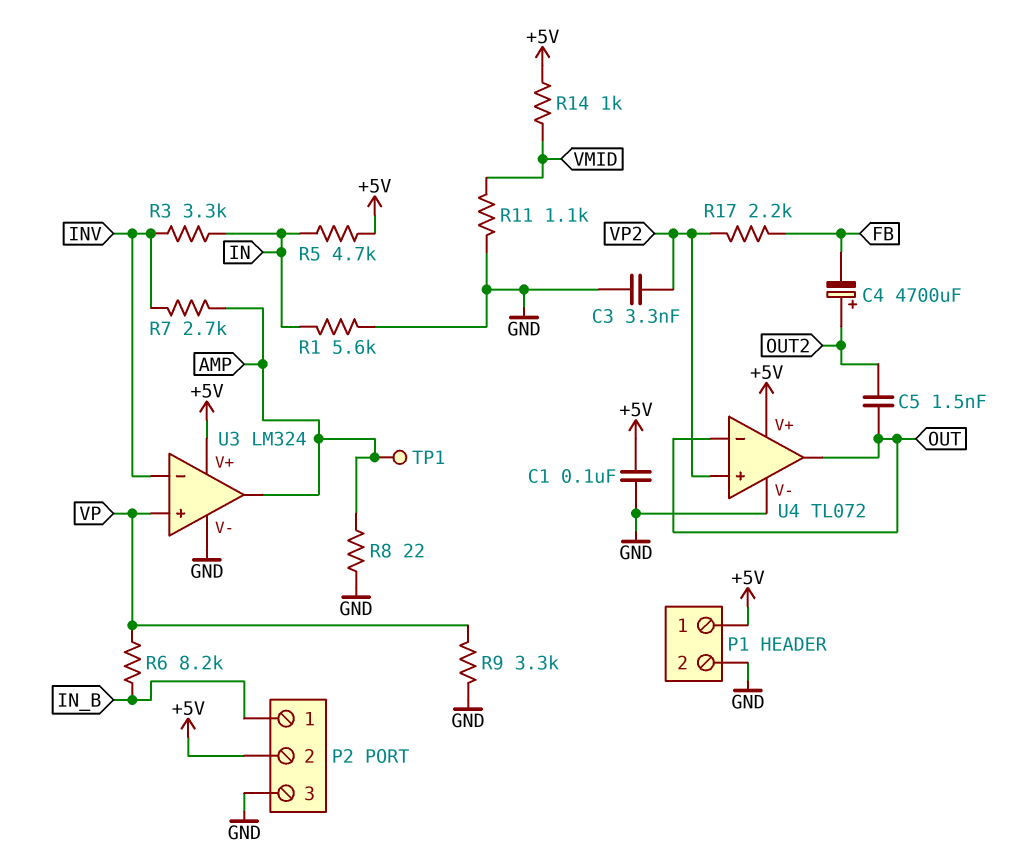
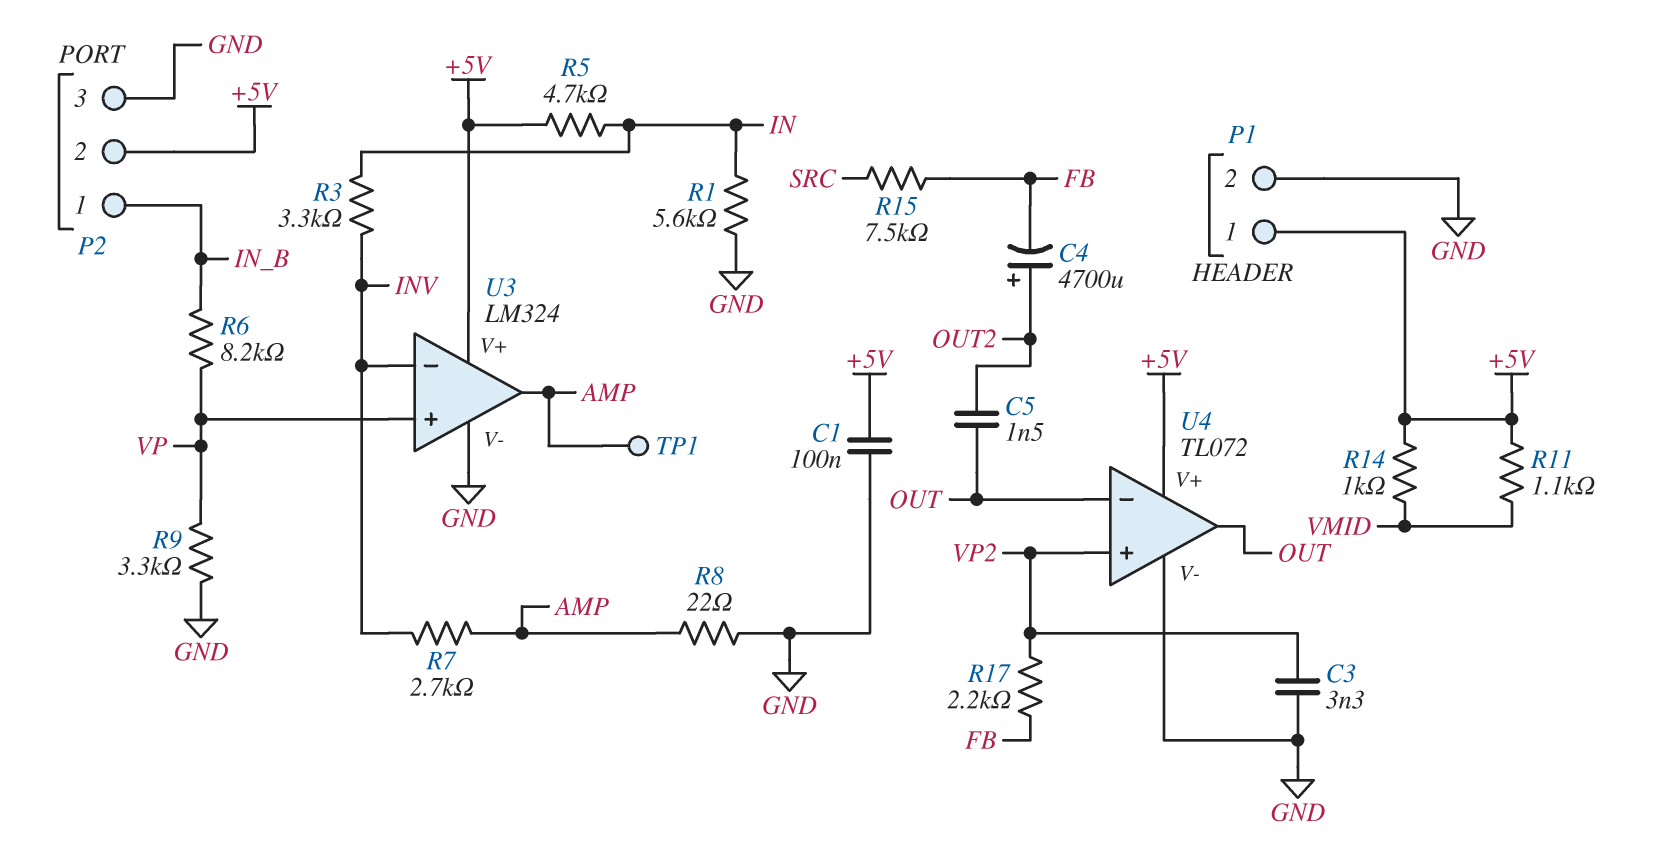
R11: 1.1k (GND, VMID) -> 1.1k (+5V, VMID)
R15: none -> 7.5k (FB, SRC)

